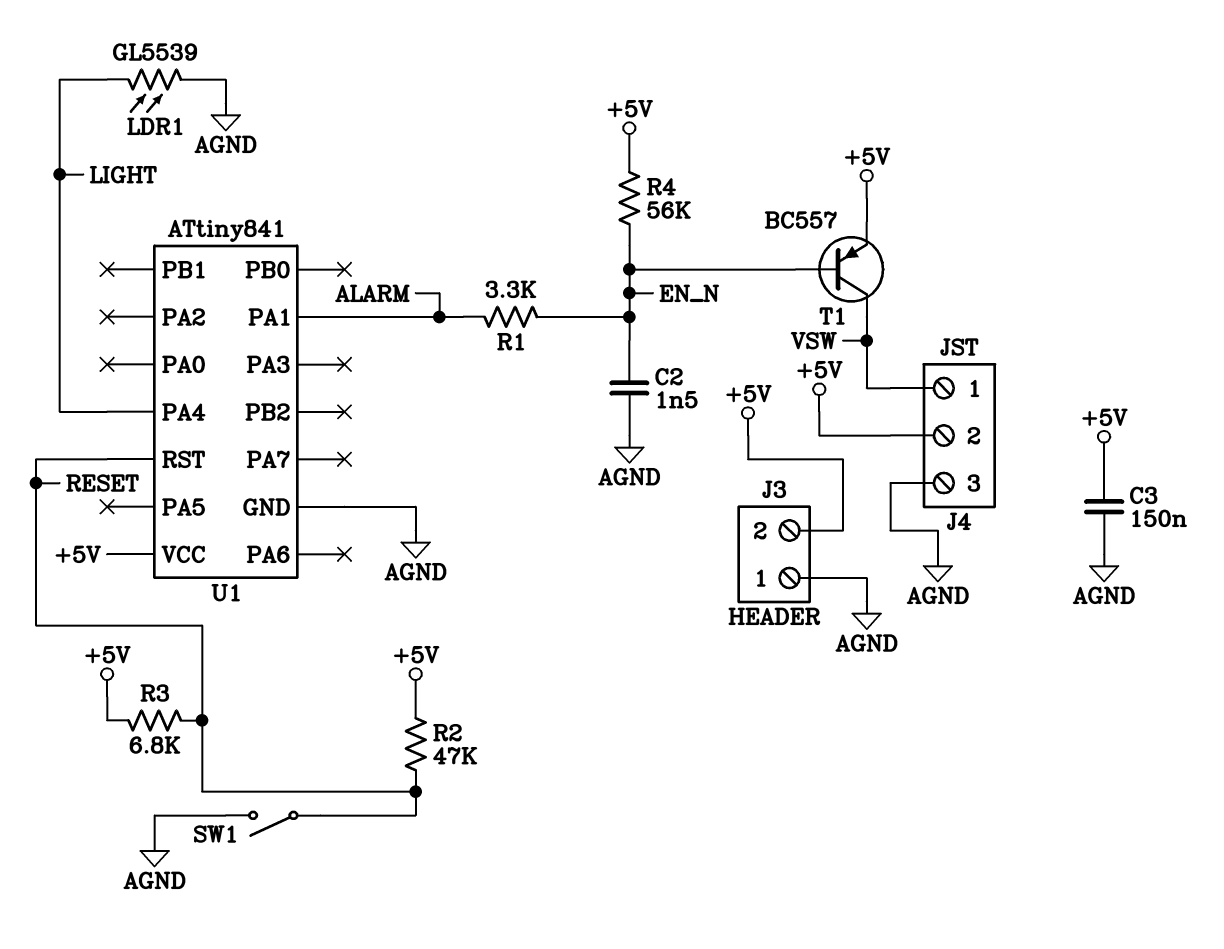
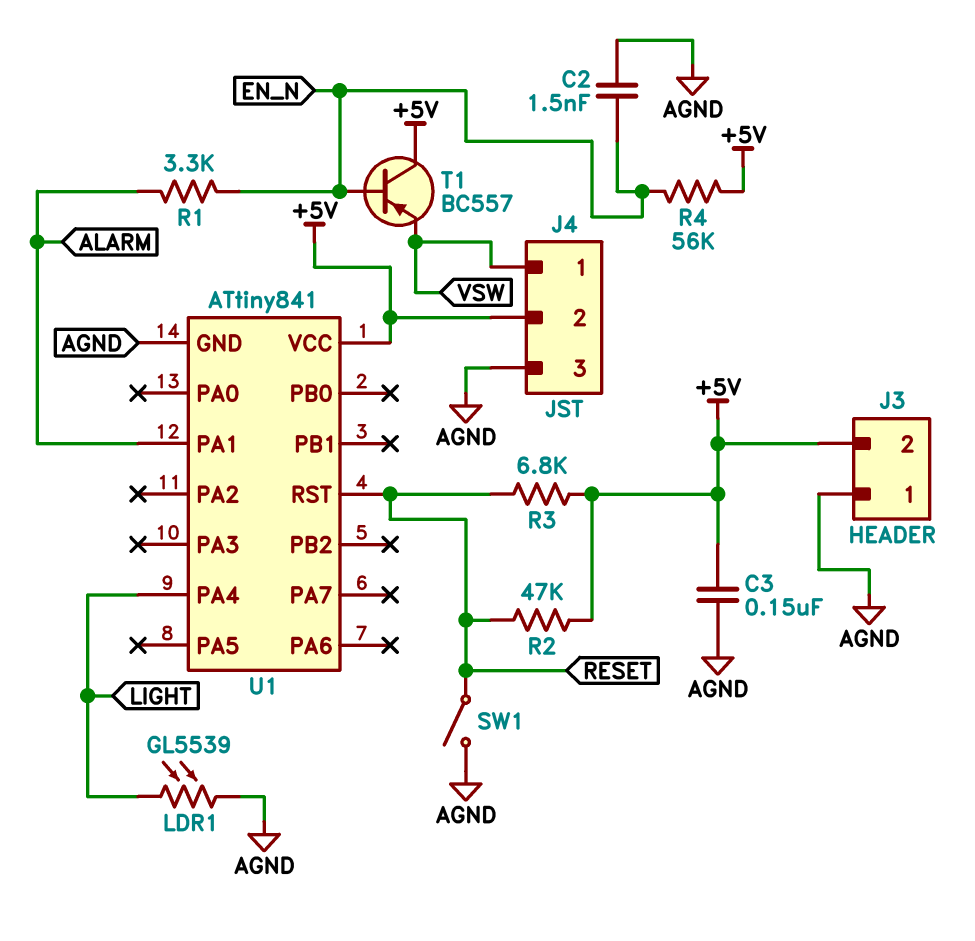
T1: PNP BC557 (B EN_N, C VSW, E +5V) -> PNP BC557 (B EN_N, C +5V, E VSW)

